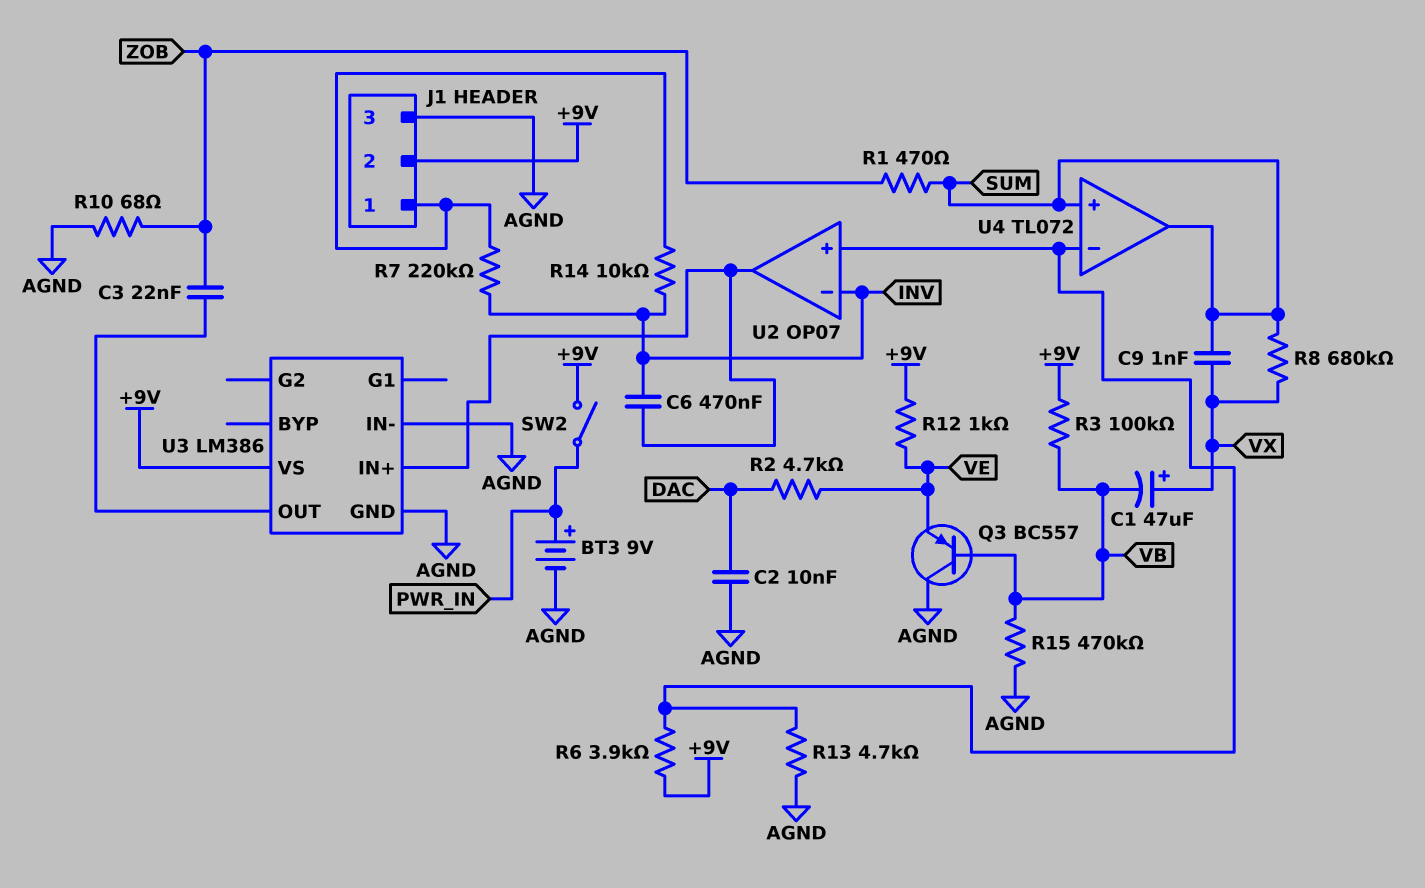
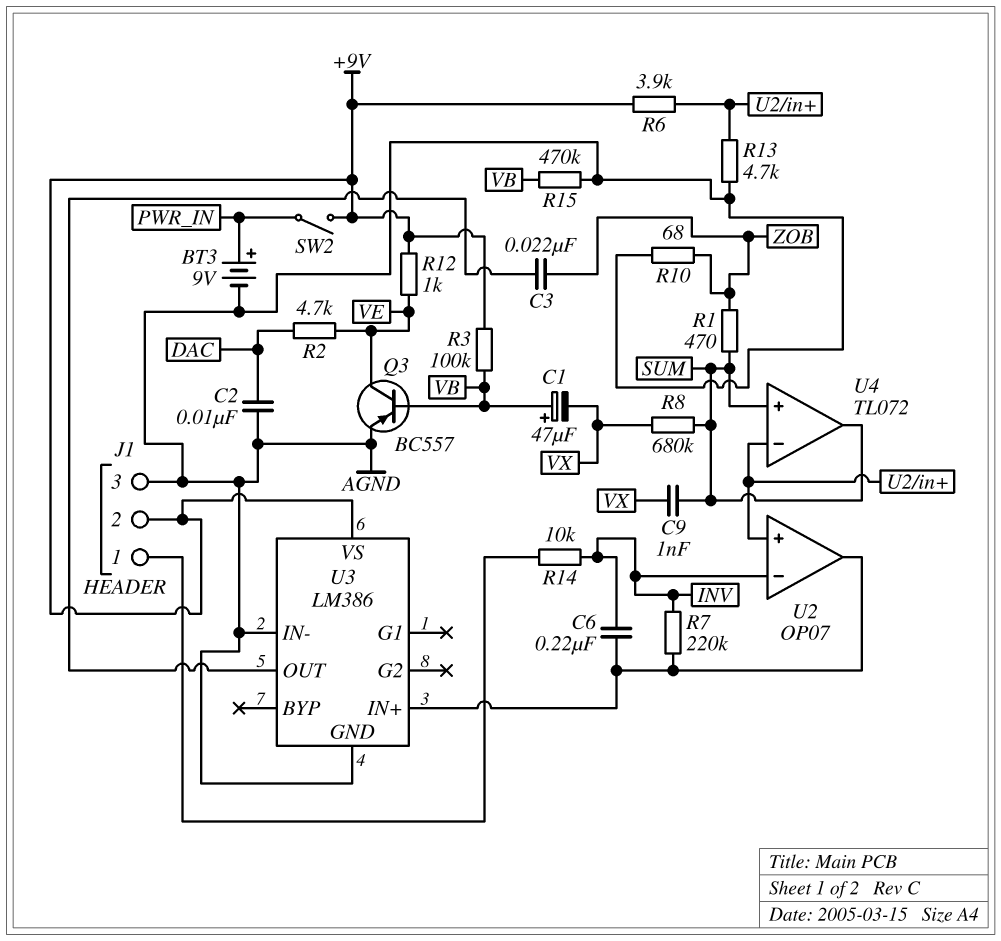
C1: 47uF (plus VX, minus VB) -> 47uF (plus VB, minus VX)
C6: 470nF (INV, U2/out) -> 220nF (INV, U2/out)
Q3: PNP BC557 (B VB, C AGND, E VE) -> PNP BC557 (B VB, C VE, E AGND)
R7: 220k (INV, J1/1) -> 220k (INV, U2/out)

